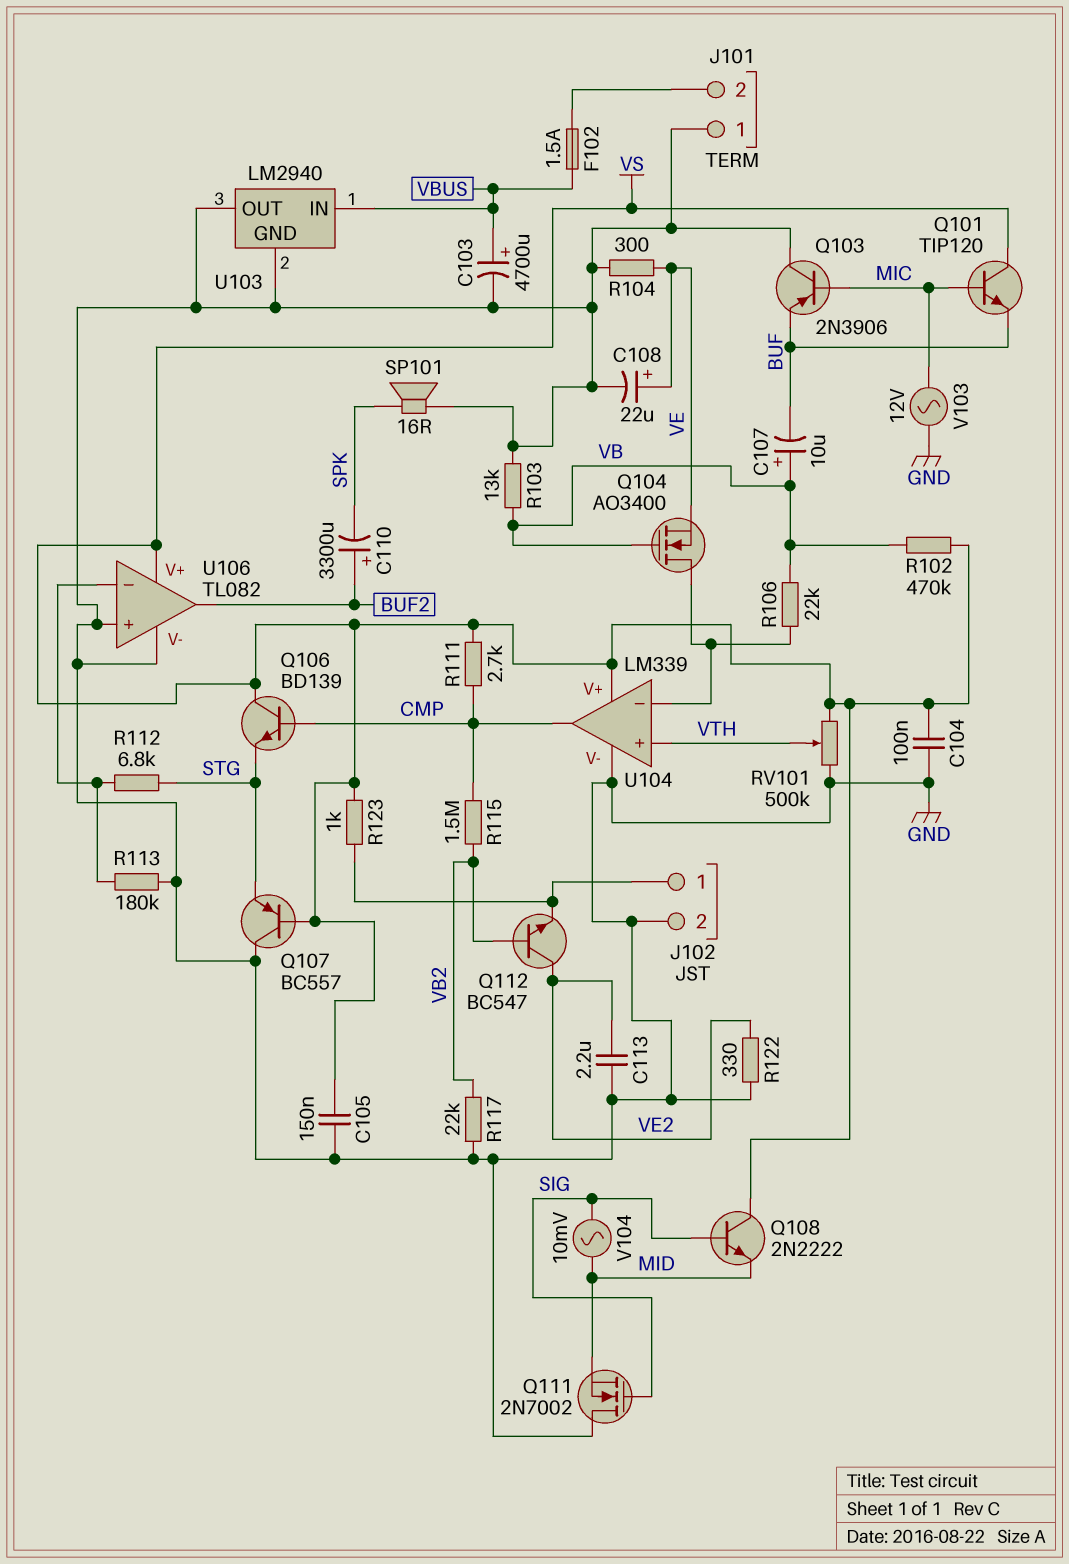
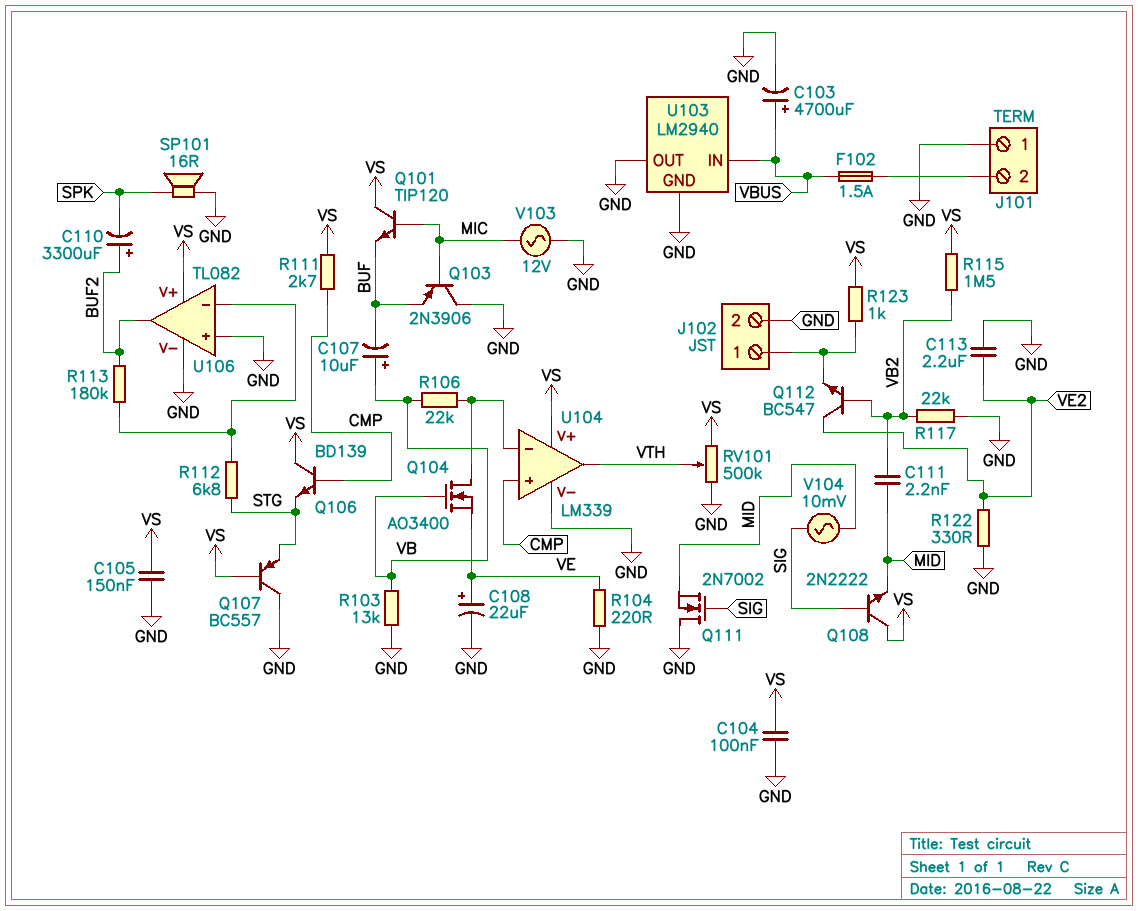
C111: none -> 2.2nF (MID, VB2)
R102: 470k (VB, VS) -> none
R104: 300 (GND, VE) -> 220 (GND, VE)
R113: 180k (GND, U106/in-) -> 180k (BUF2, U106/in-)
R115: 1.5M (CMP, VB2) -> 1.5M (VB2, VS)
U104 pin in+: VTH -> CMP
U104 pin out: CMP -> VTH

